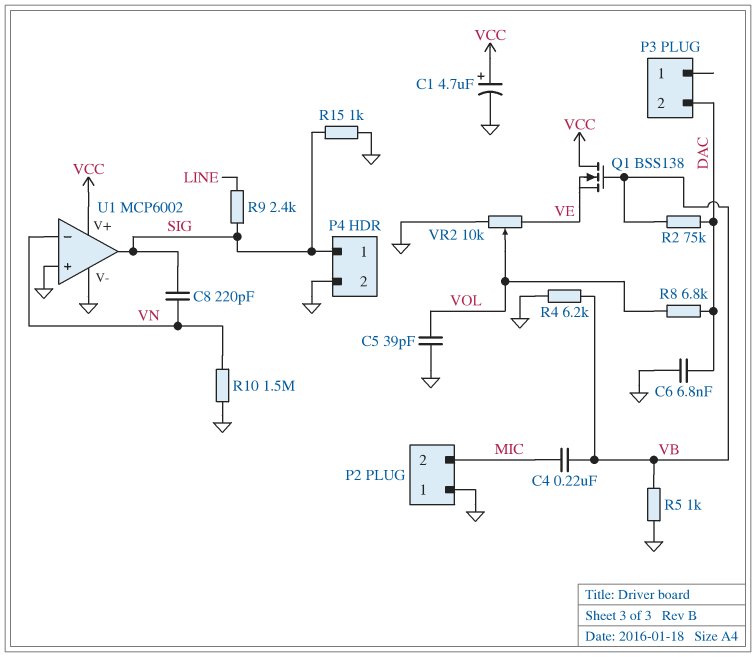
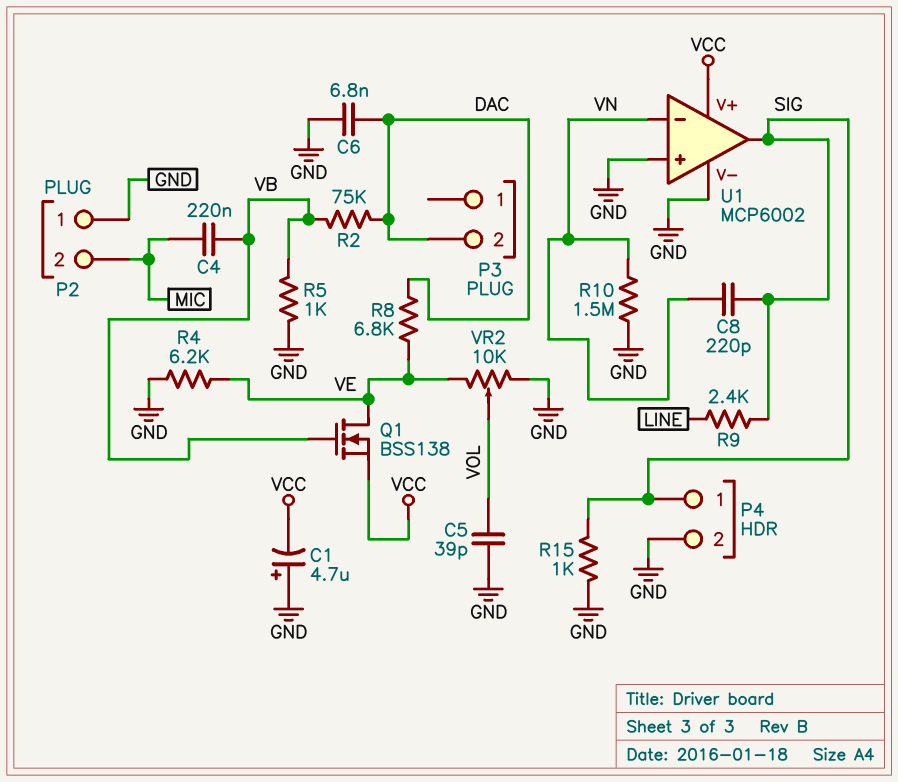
C1: 4.7uF (plus VCC, minus GND) -> 4.7uF (plus GND, minus VCC)
Q1: NMOS BSS138 (G VB, D VCC, S VE) -> NMOS BSS138 (G VB, D VE, S VCC)
R4: 6.2k (GND, VB) -> 6.2k (GND, VE)
R8: 6.8k (DAC, VOL) -> 6.8k (DAC, VE)

